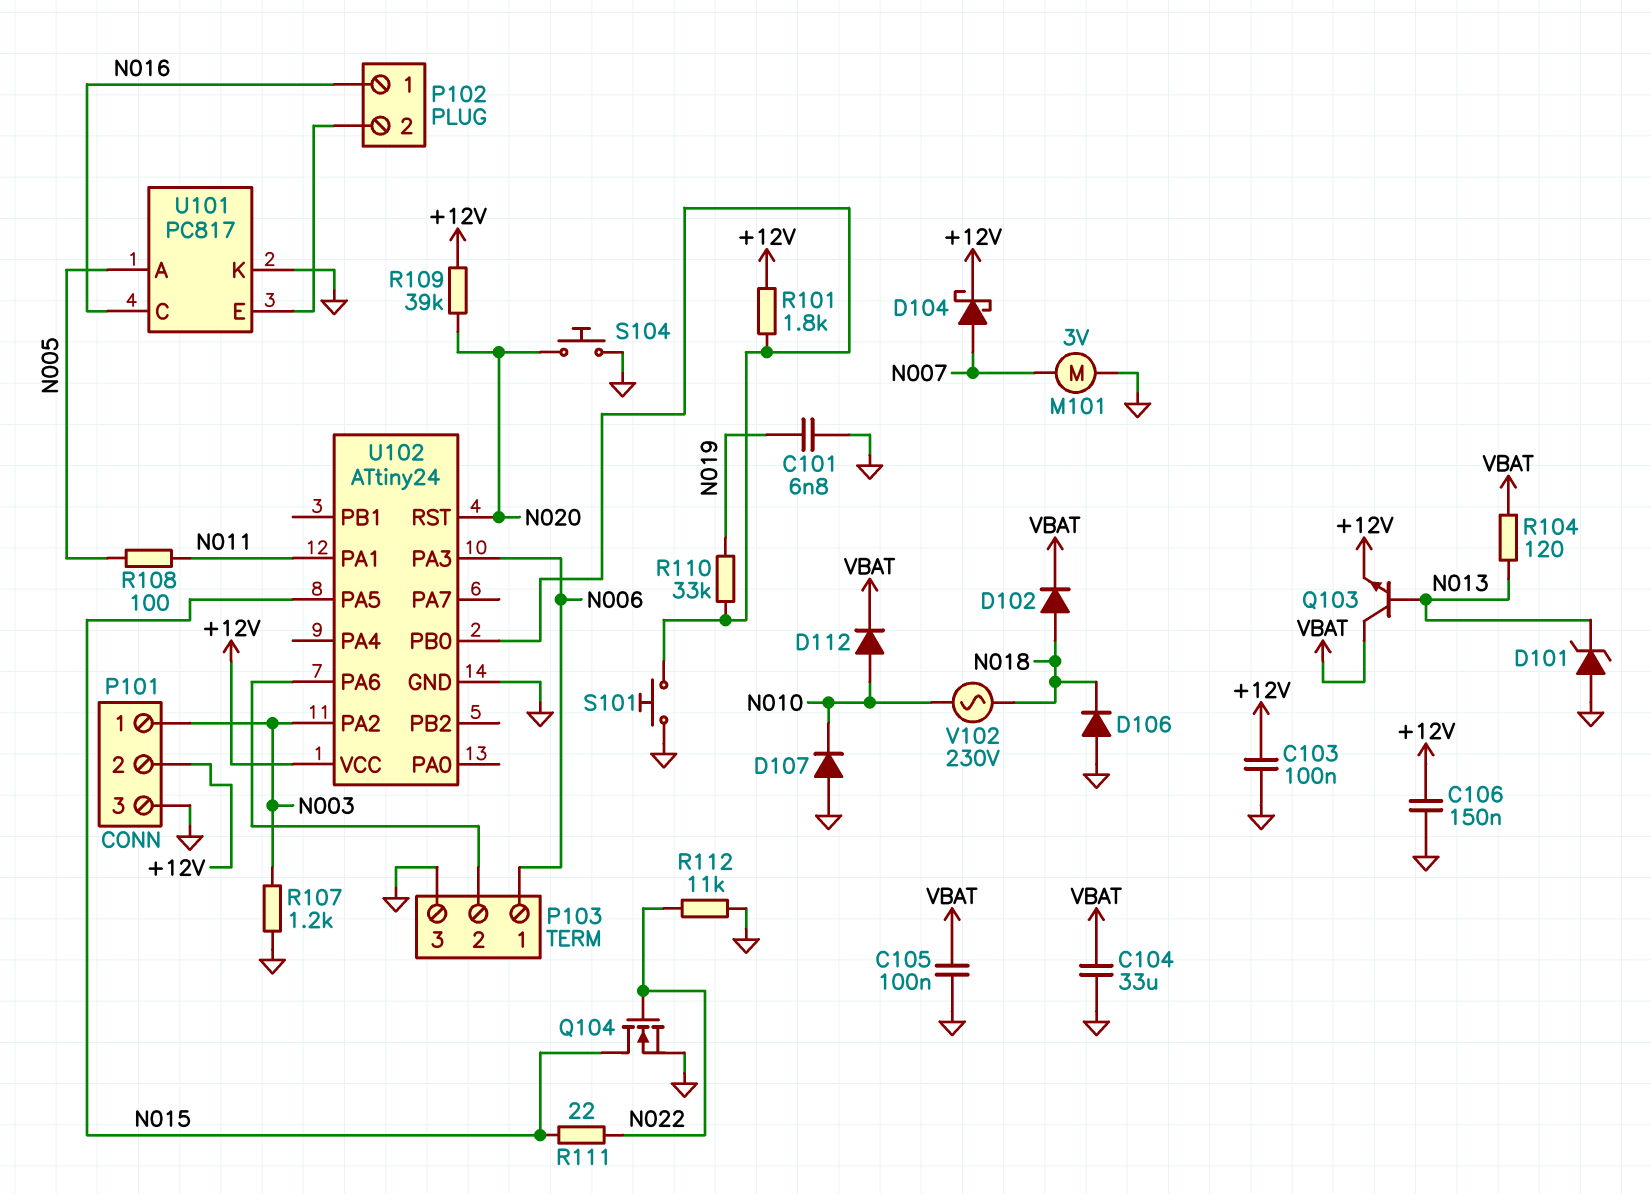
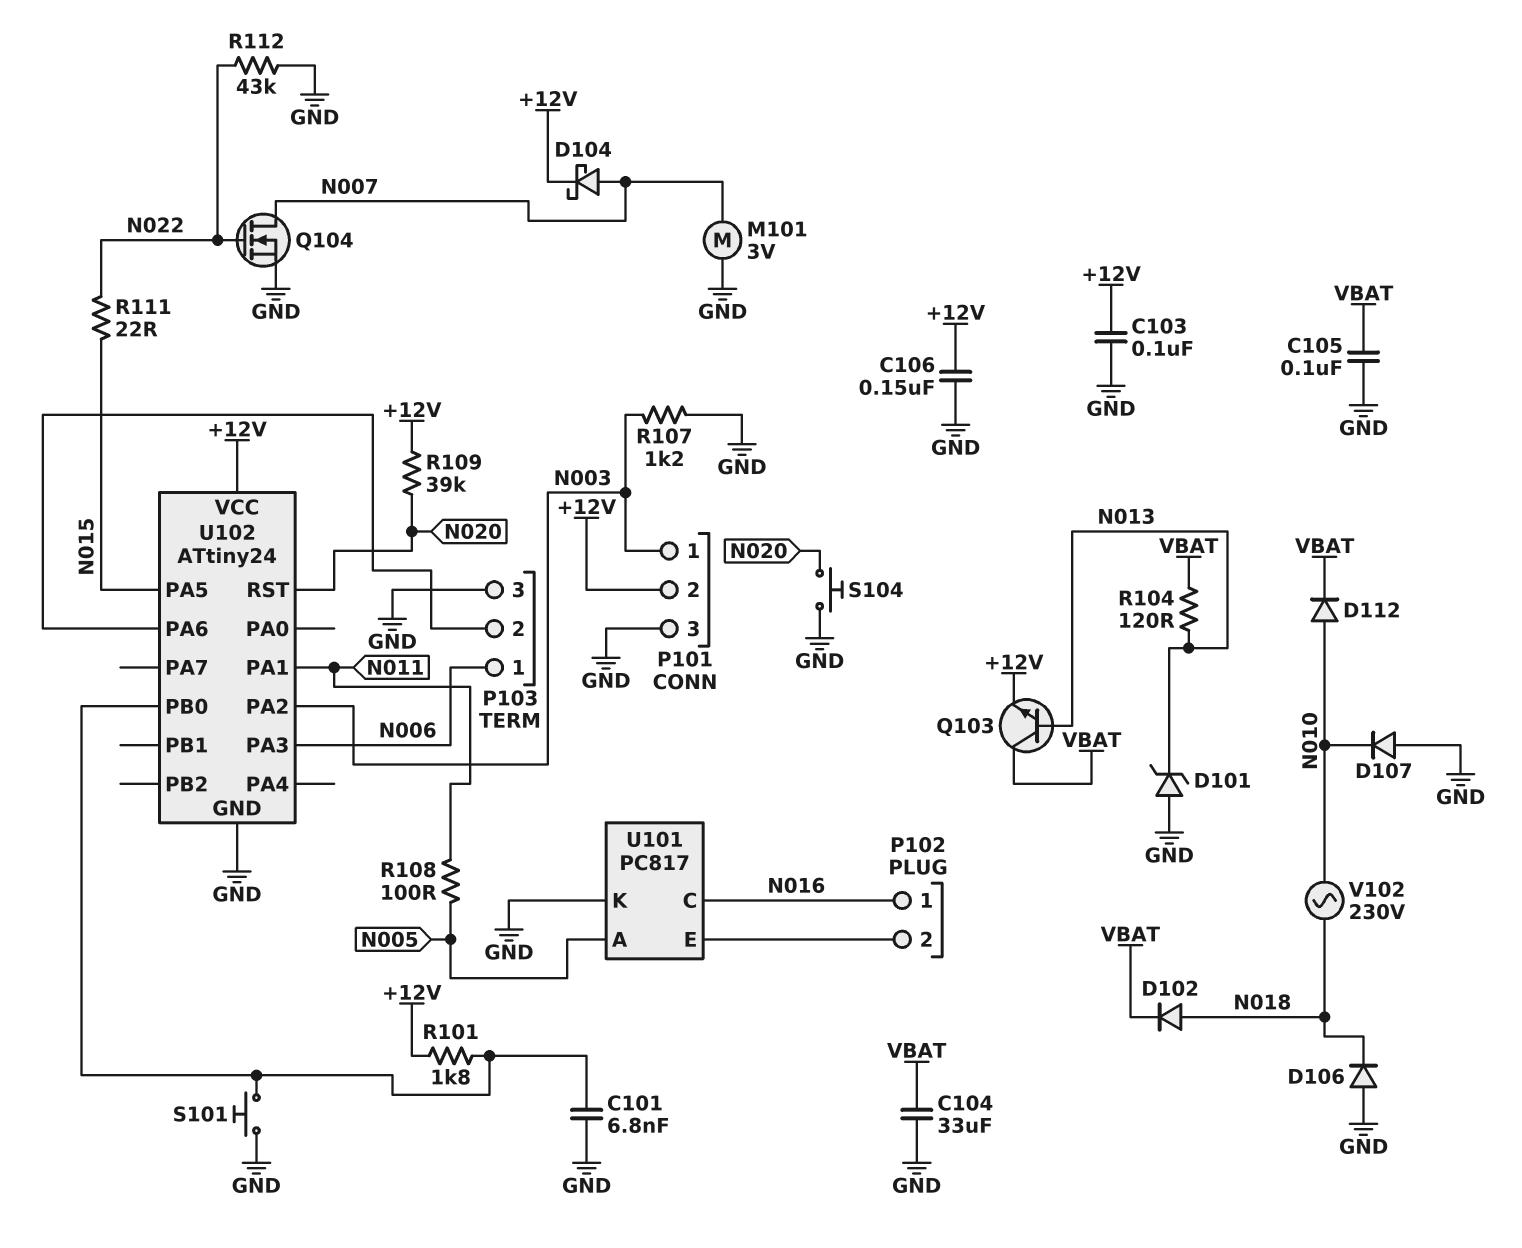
C101: 6.8nF (GND, N019) -> 6.8nF (GND, U102/PB0)
Q104: NMOS (G N022, D N015, S GND) -> NMOS (G N022, D N007, S GND)
R110: 33k (N019, U102/PB0) -> none
R112: 11k (GND, N022) -> 43k (GND, N022)

